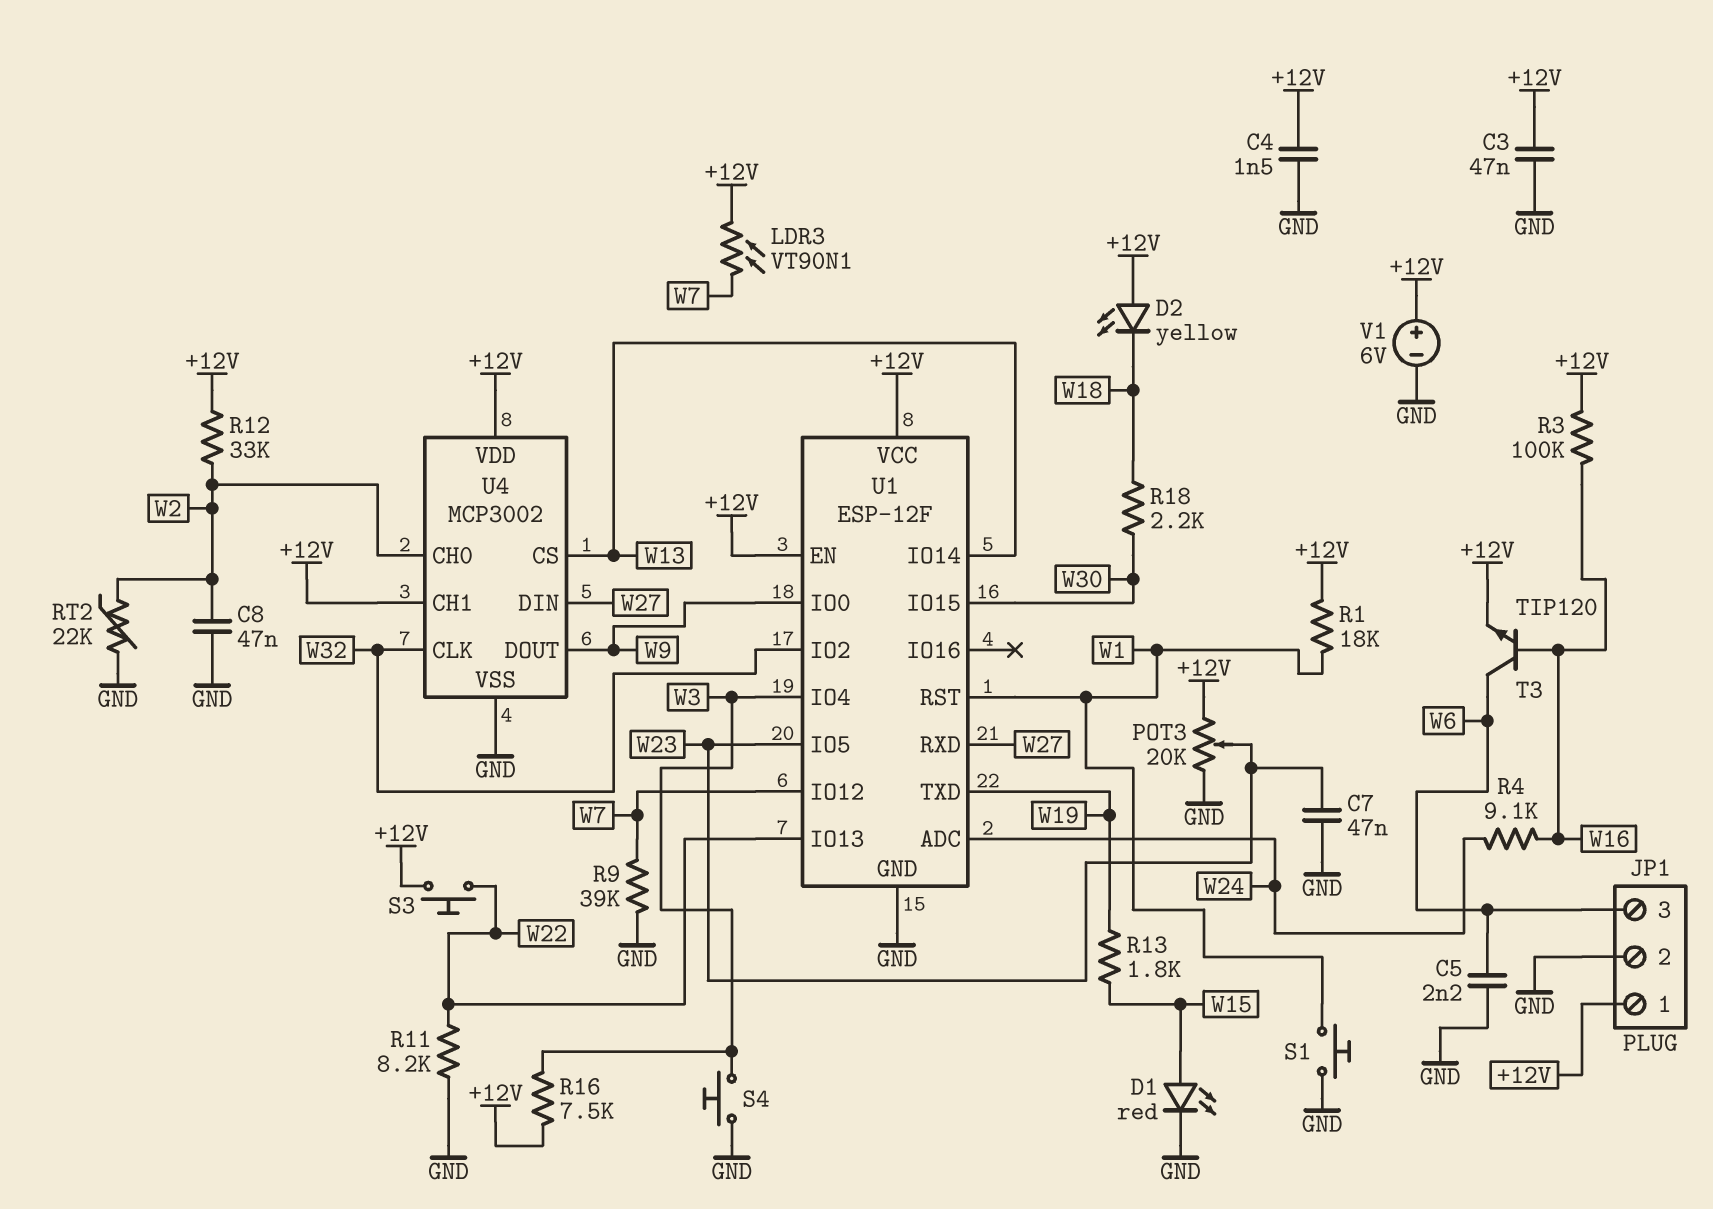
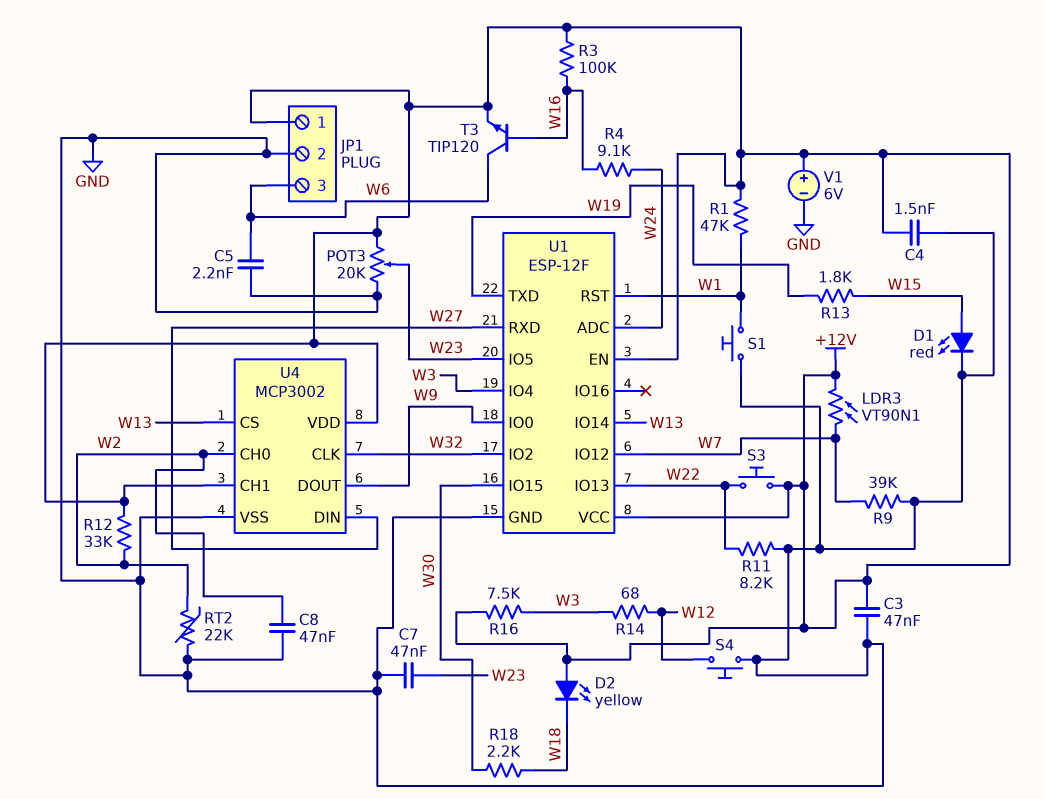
R1: 18k (+12V, W1) -> 47k (+12V, W1)
R14: none -> 68 (W3, W12)
S4: button (GND, W3) -> button (GND, W12)

